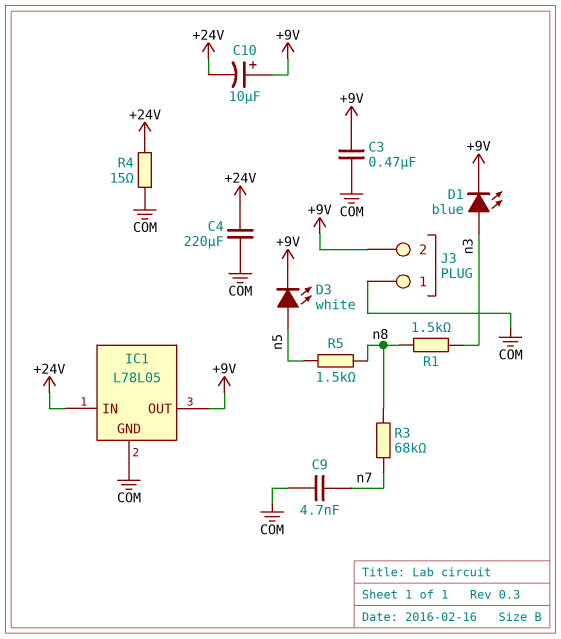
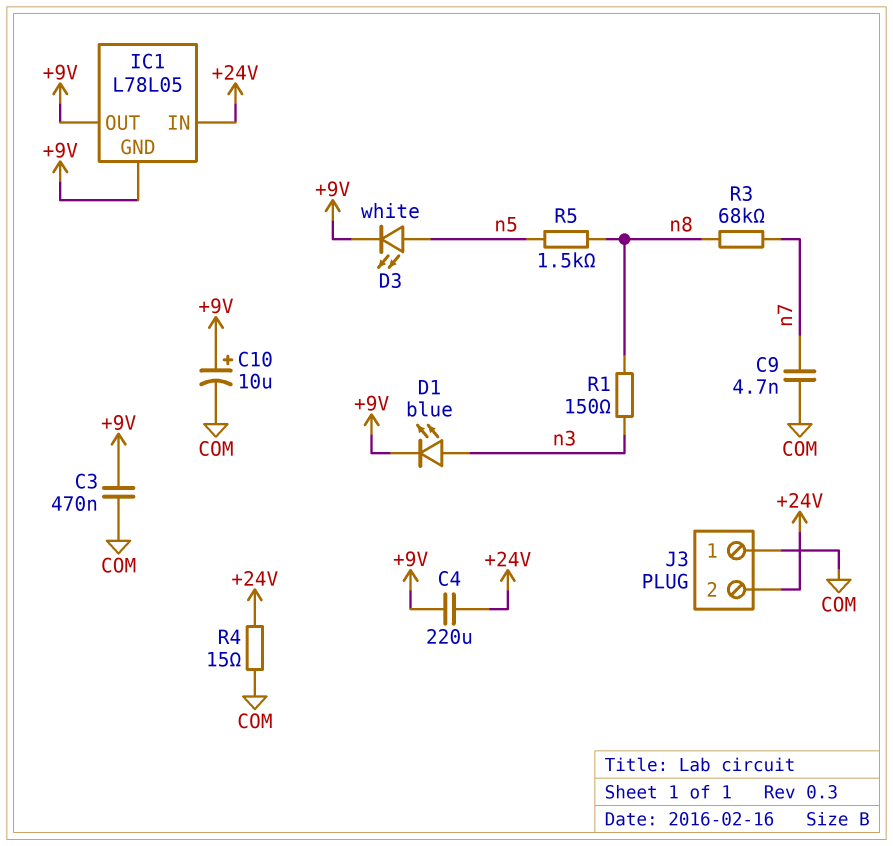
C4: 220uF (+24V, COM) -> 220uF (+9V, +24V)
C10: 10uF (plus +9V, minus +24V) -> 10uF (plus +9V, minus COM)
IC1 pin GND: COM -> +9V
J3 pin 2: +9V -> +24V
R1: 1.5k (n3, n8) -> 150 (n3, n8)

